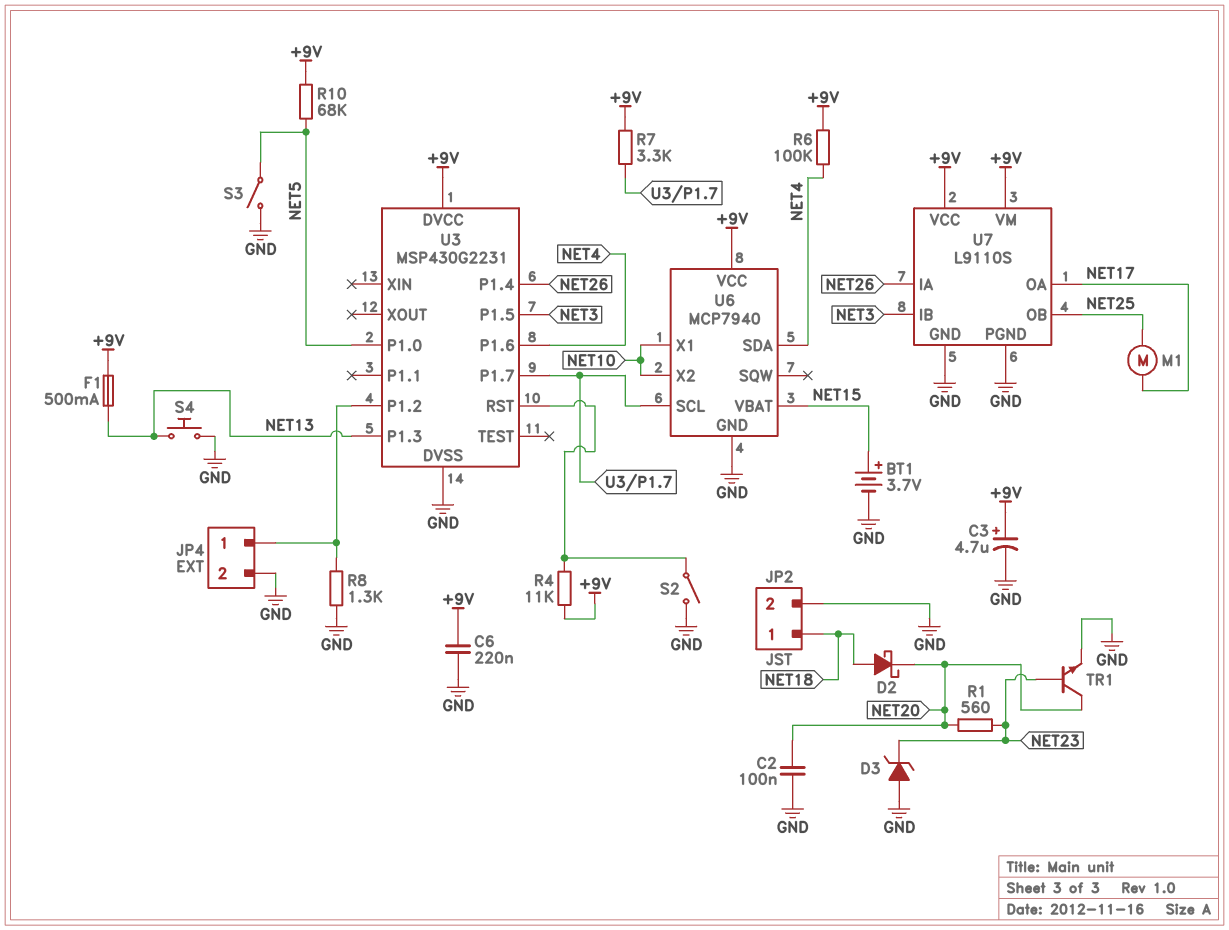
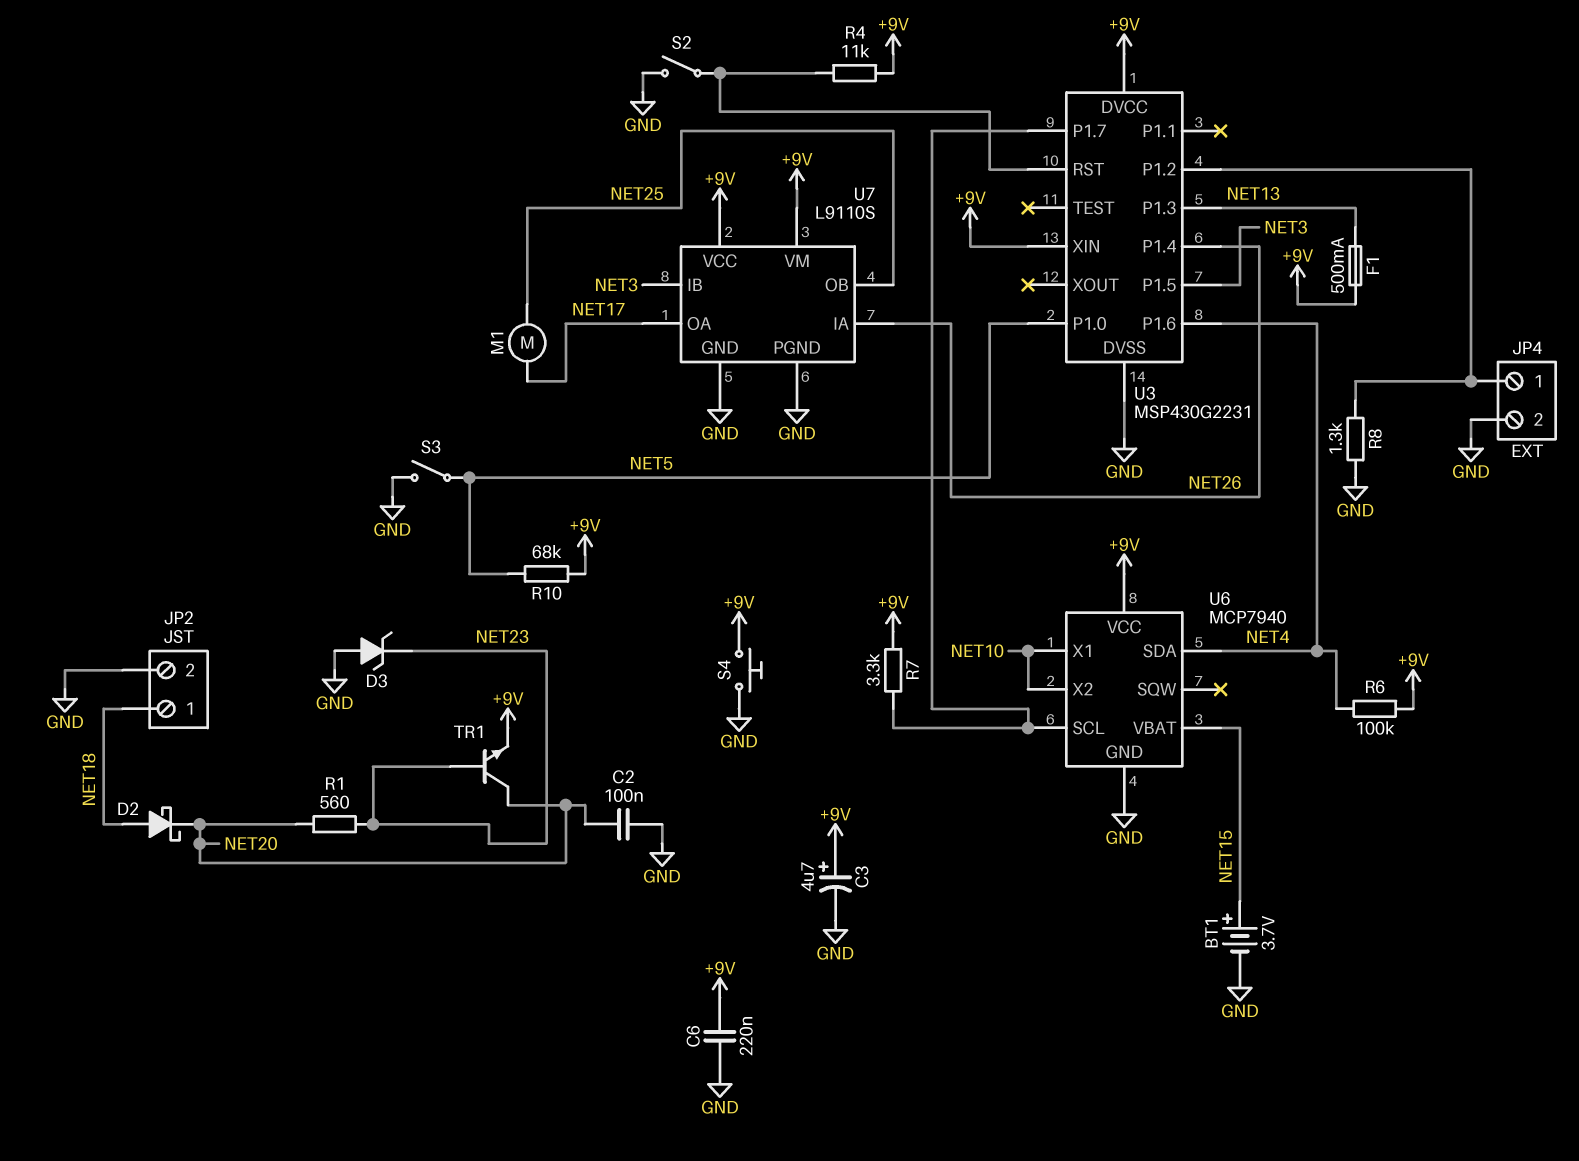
S4: button (GND, NET13) -> button (+9V, GND)
TR1: NPN (B NET23, C NET20, E GND) -> NPN (B NET23, C NET20, E +9V)
U3 pin XIN: none -> +9V

